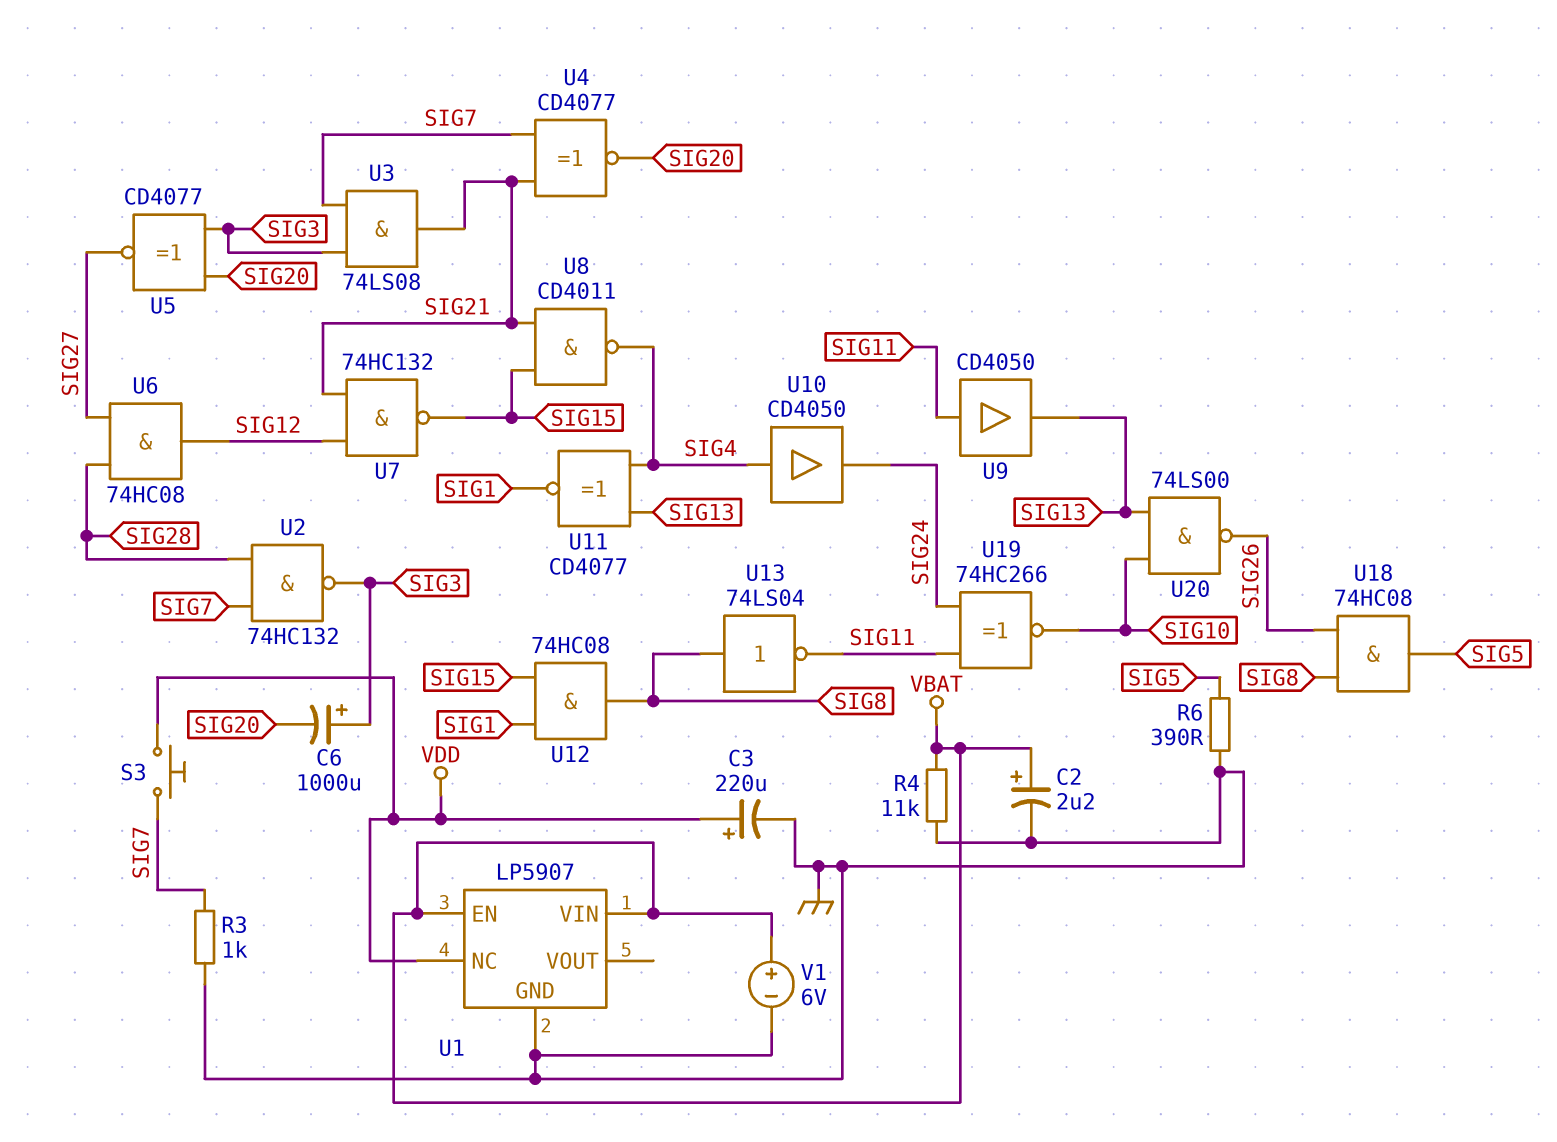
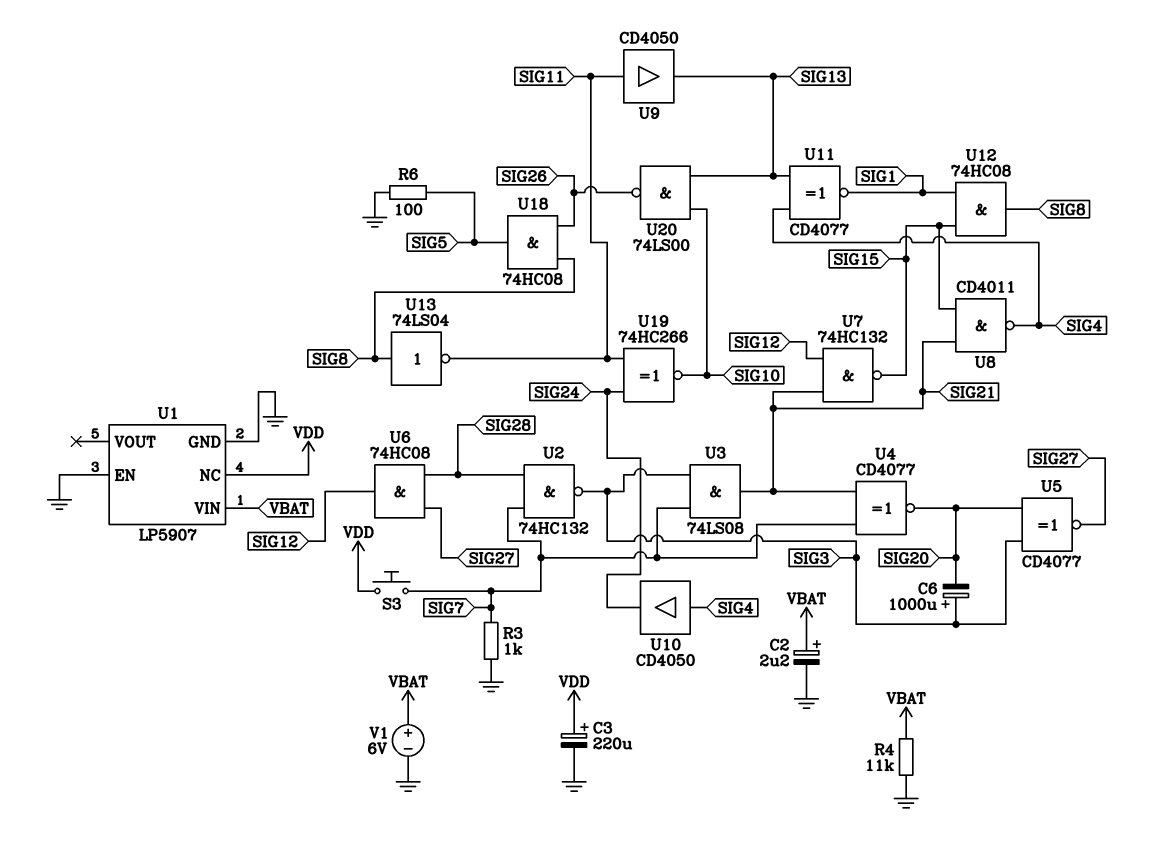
R6: 390 (GND, SIG5) -> 100 (GND, SIG5)
U1 pin EN: VBAT -> GND

